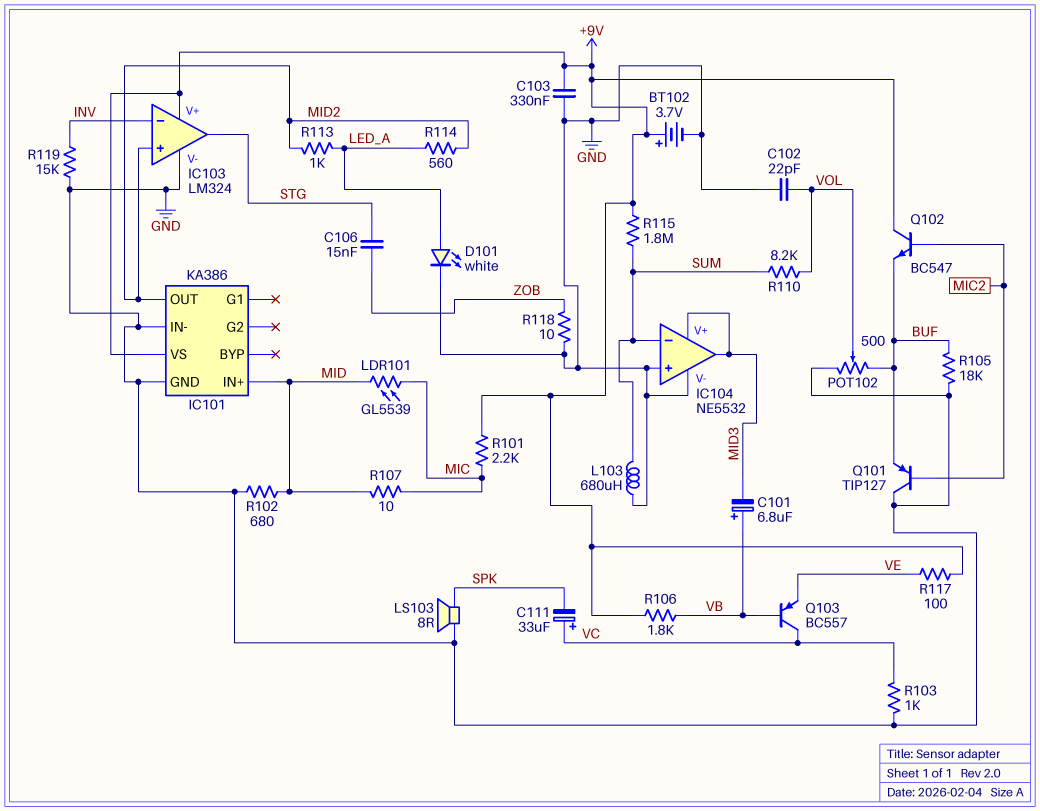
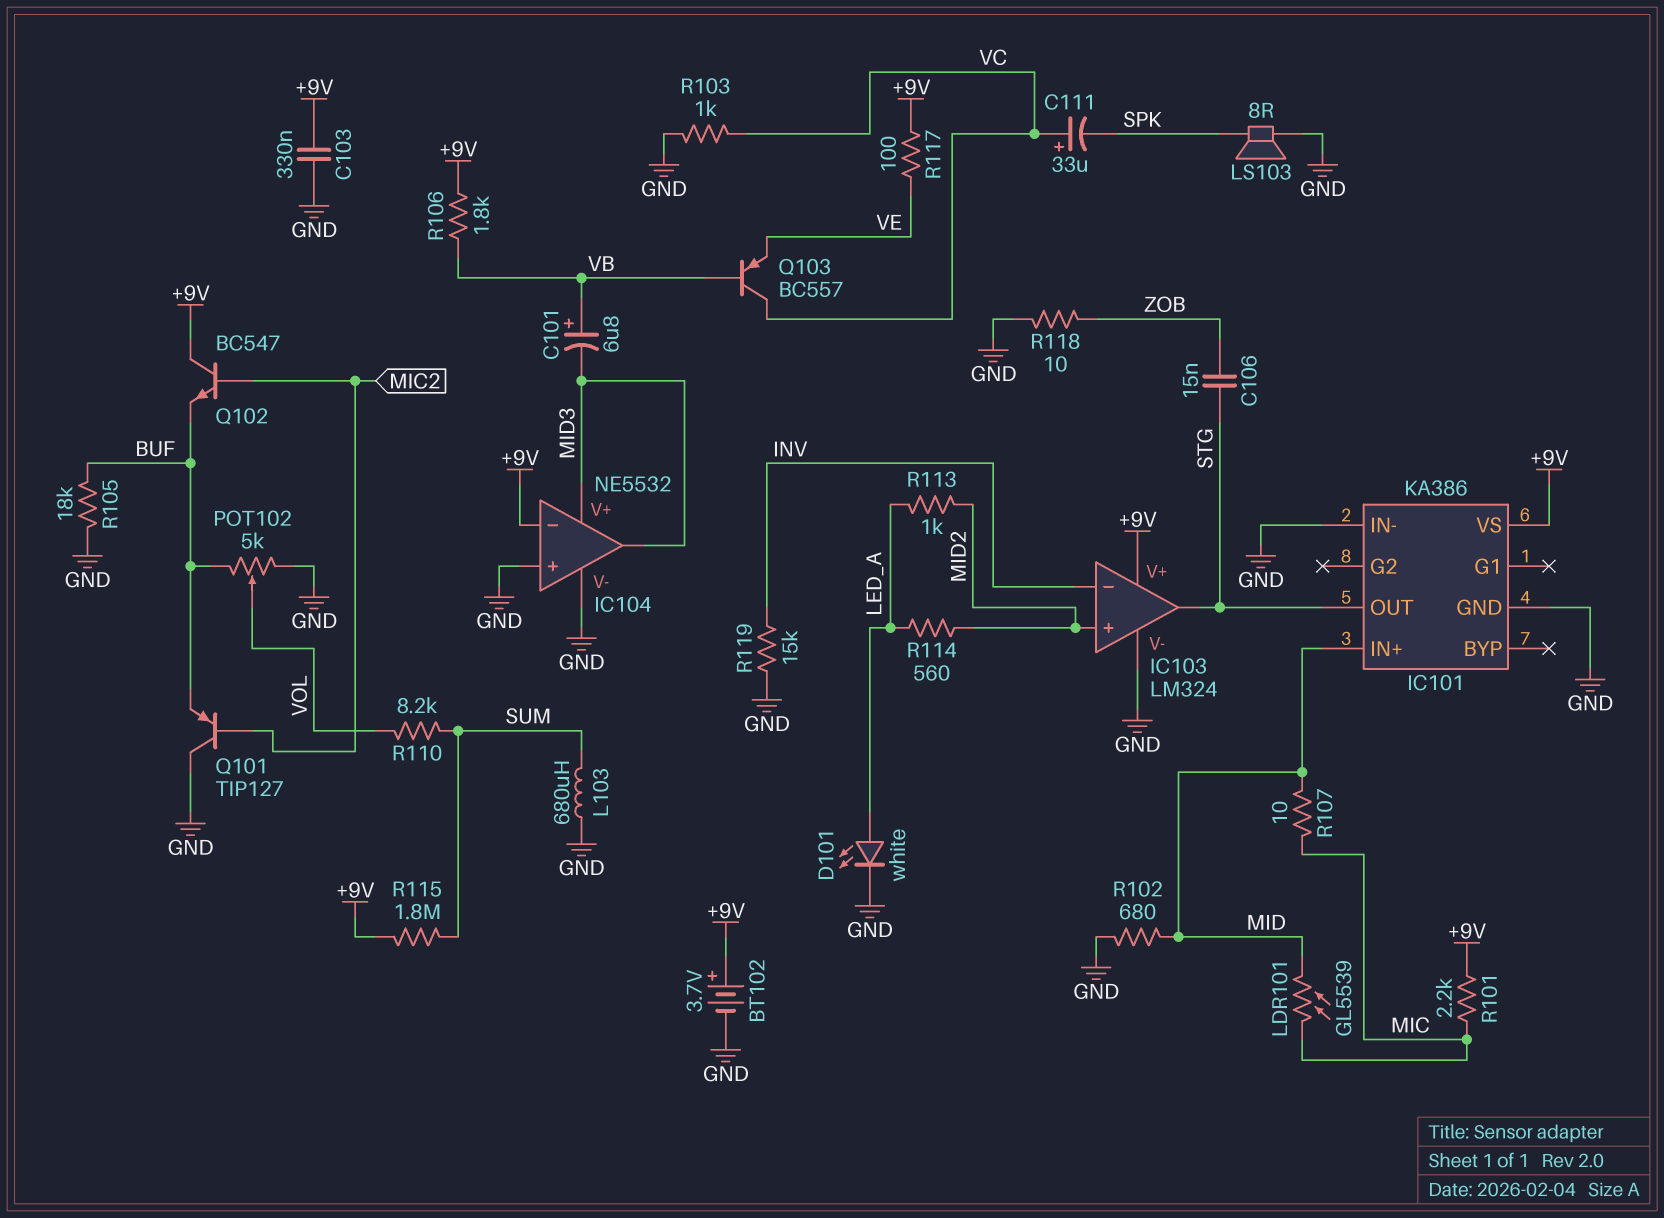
C102: 22pF (GND, VOL) -> none
IC101 pin OUT: MID2 -> STG
IC104 pin in-: SUM -> +9V
POT102: 500 (BUF, GND, wiper VOL) -> 5k (BUF, GND, wiper VOL)

